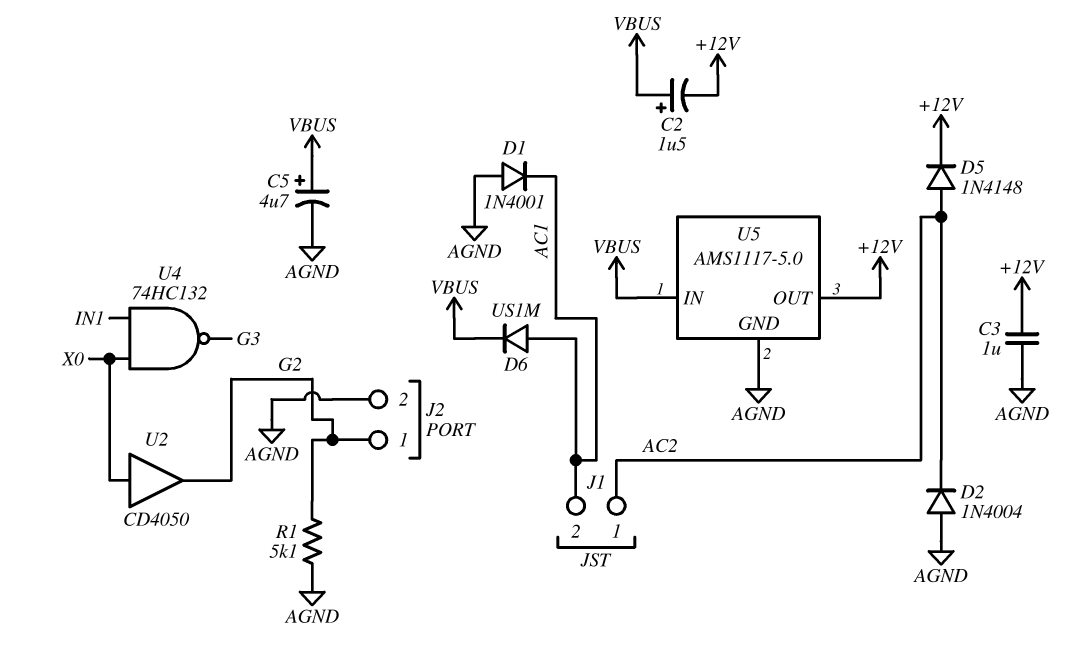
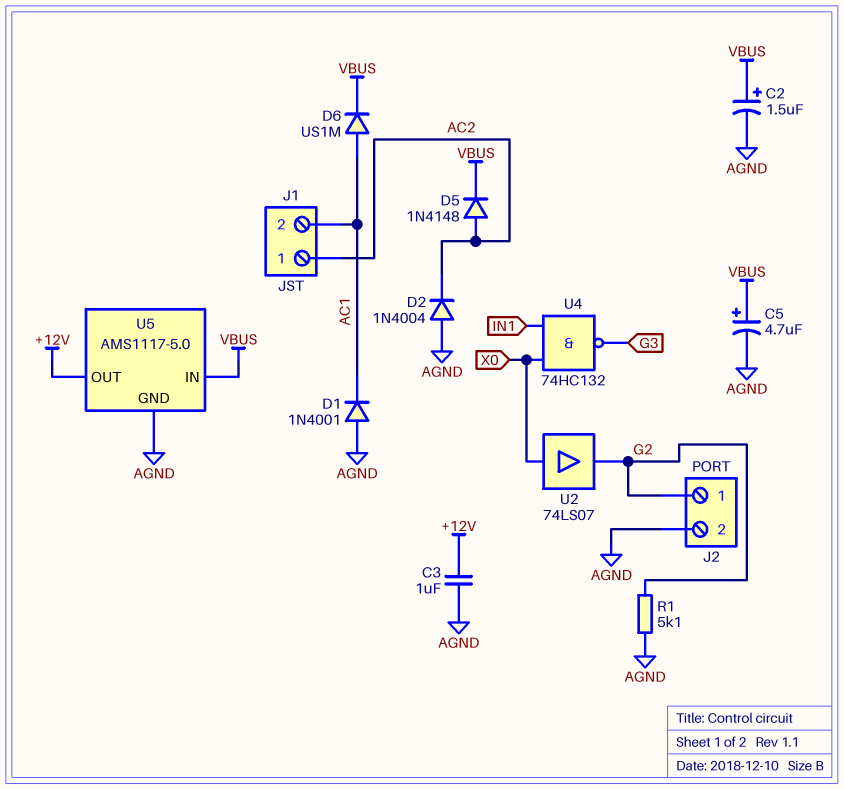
C2: 1.5uF (plus VBUS, minus +12V) -> 1.5uF (plus VBUS, minus AGND)
D5: diode 1N4148 (A AC2, K +12V) -> diode 1N4148 (A AC2, K VBUS)
U2: buffer CD4050 (in X0, out G2) -> buffer 74LS07 (in X0, out G2)

